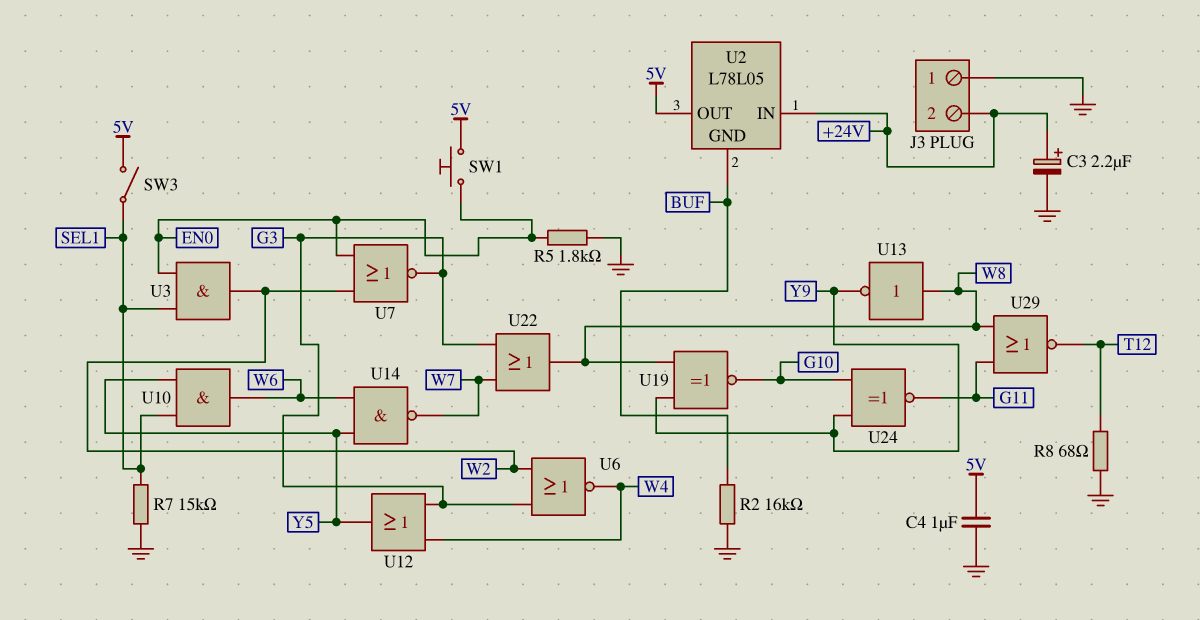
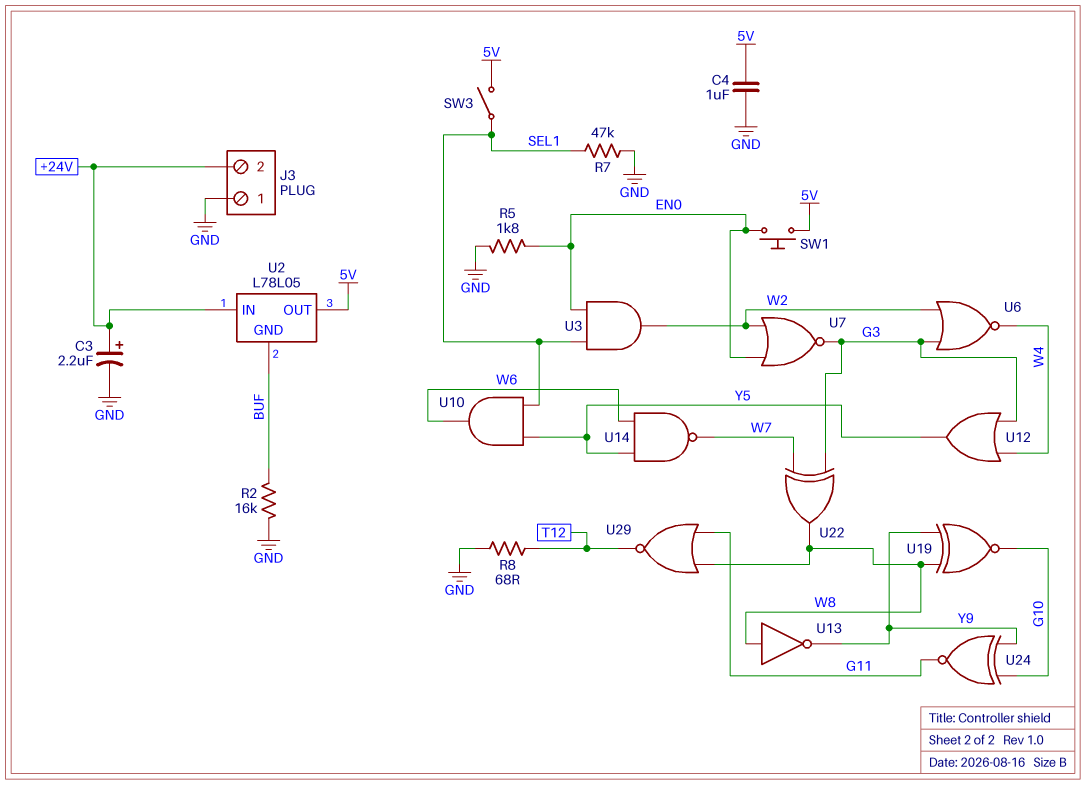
R7: 15k (GND, SEL1) -> 47k (GND, SEL1)
U22: OR (in G3, in W7, out W8) -> XOR (in G3, in W7, out W8)

